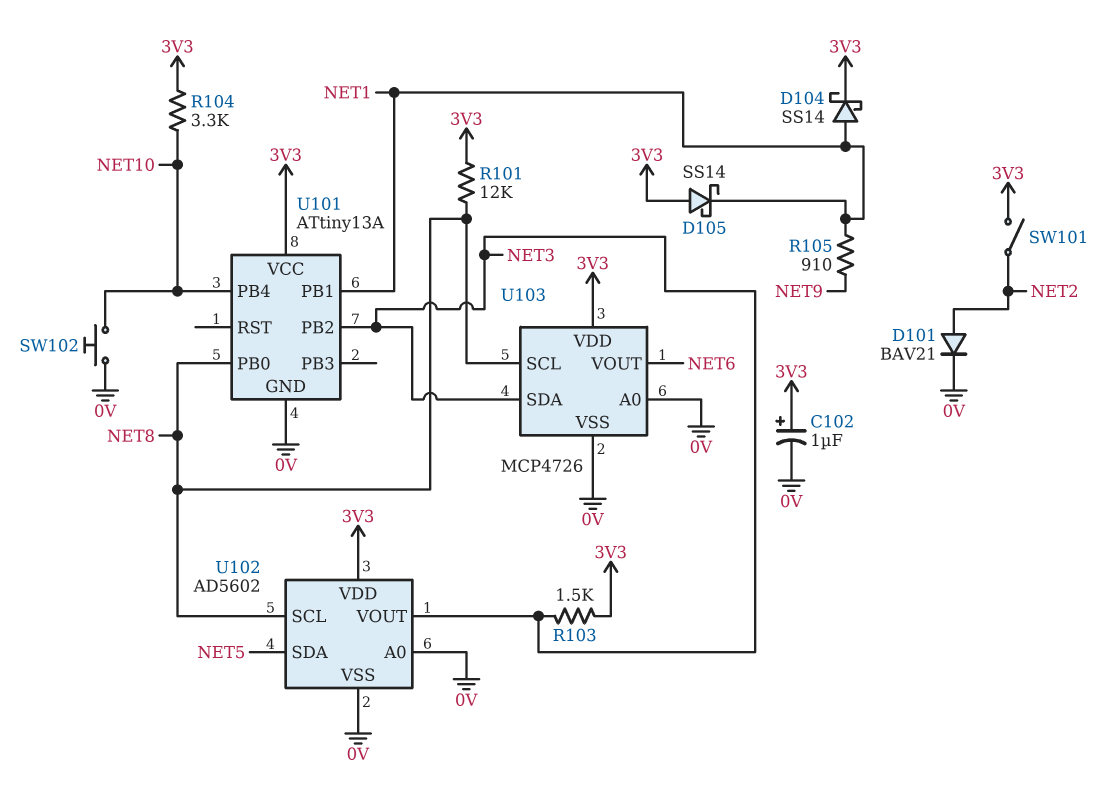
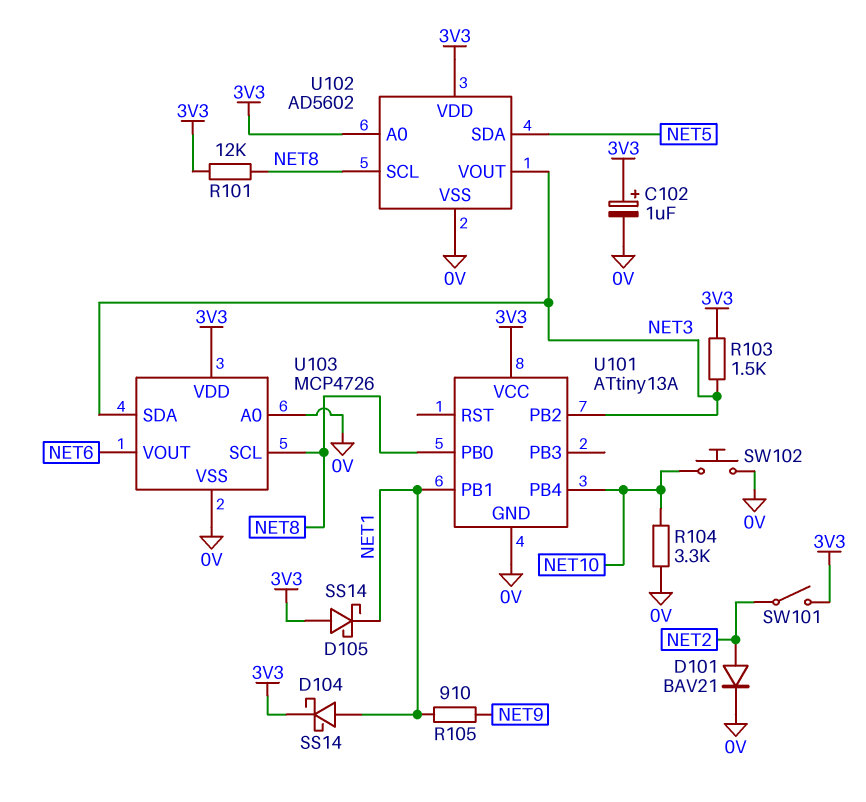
R104: 3.3k (3V3, NET10) -> 3.3k (0V, NET10)
U102 pin A0: 0V -> 3V3

